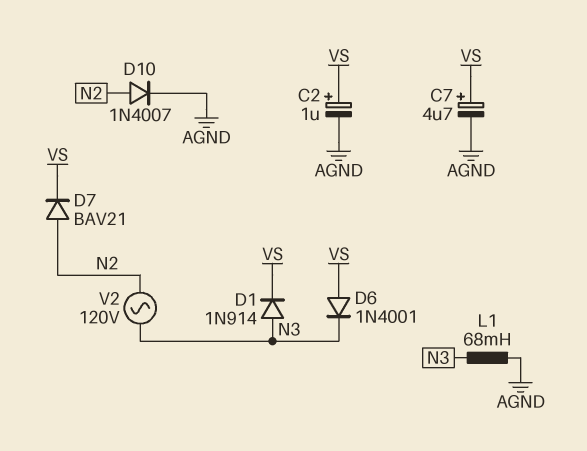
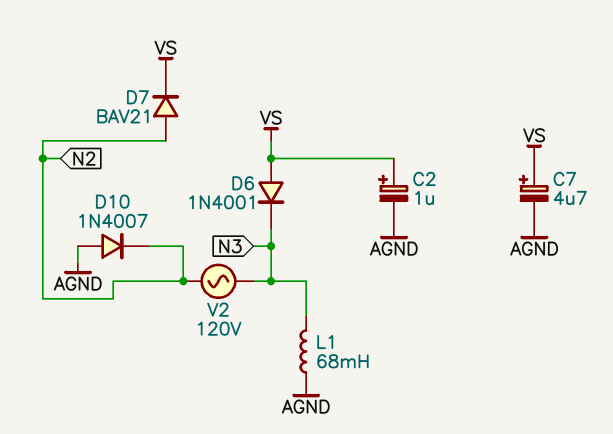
D1: diode 1N914 (A N3, K VS) -> none
D10: diode 1N4007 (A N2, K AGND) -> diode 1N4007 (A AGND, K N2)

